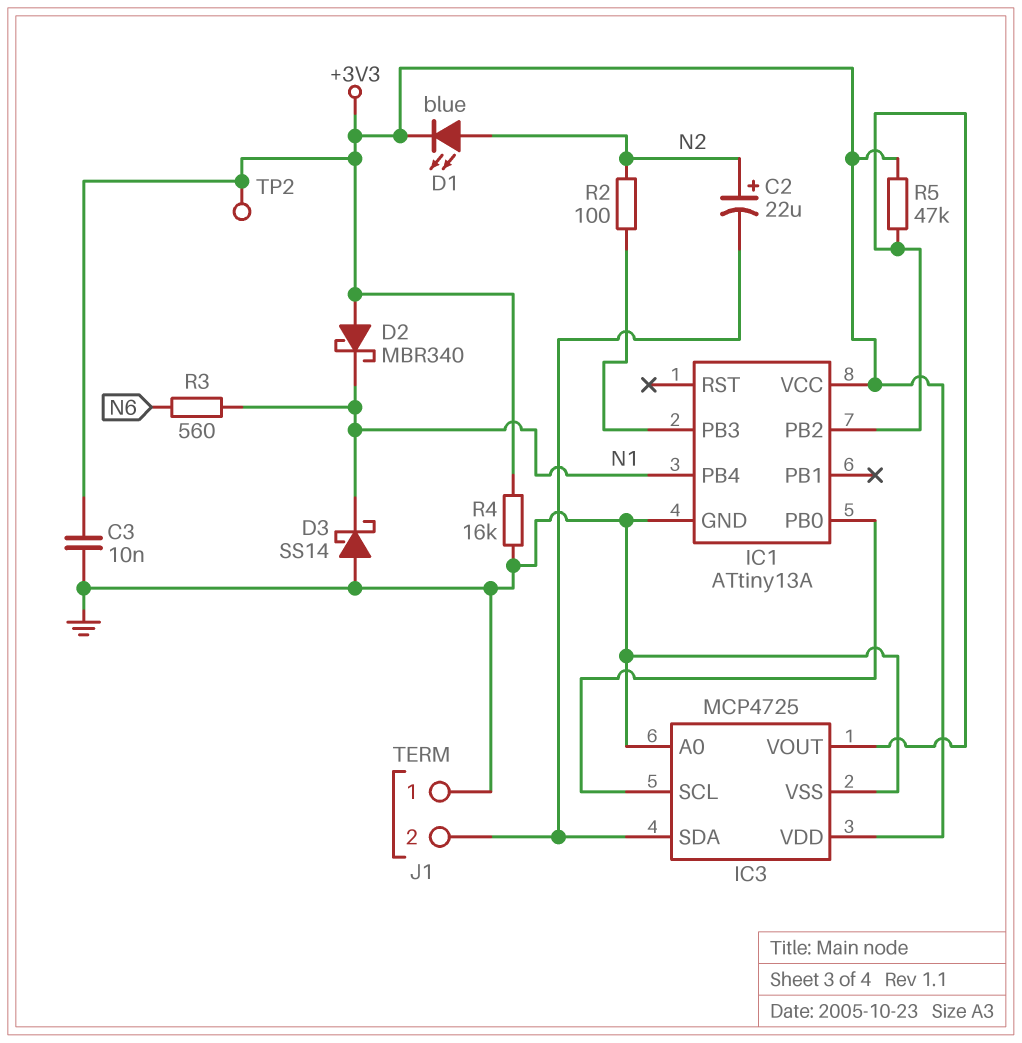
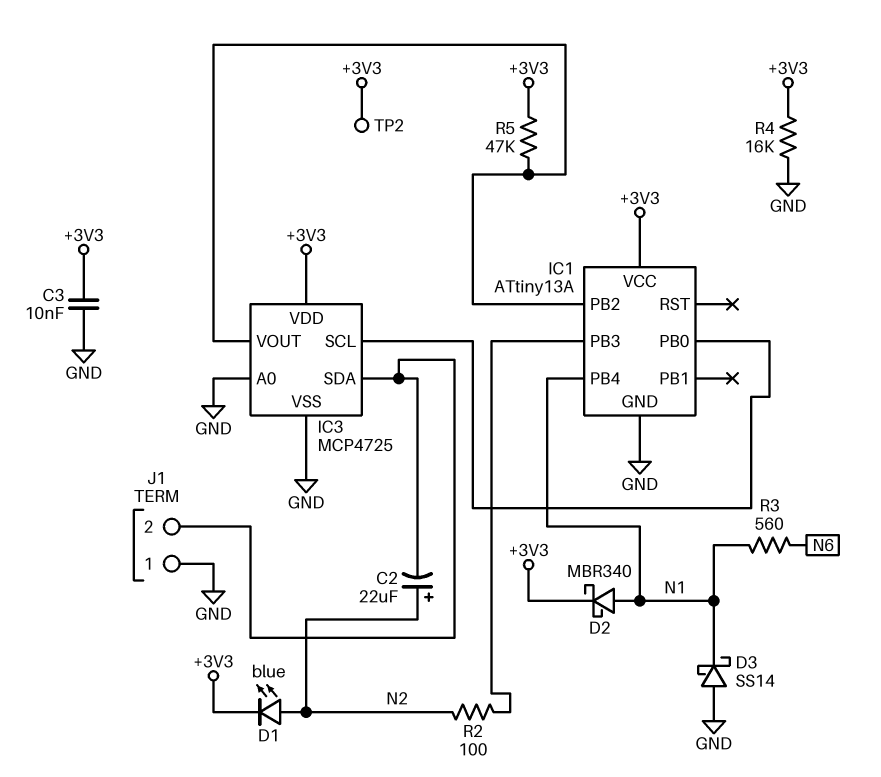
D2: schottky MBR340 (A +3V3, K N1) -> schottky MBR340 (A N1, K +3V3)

